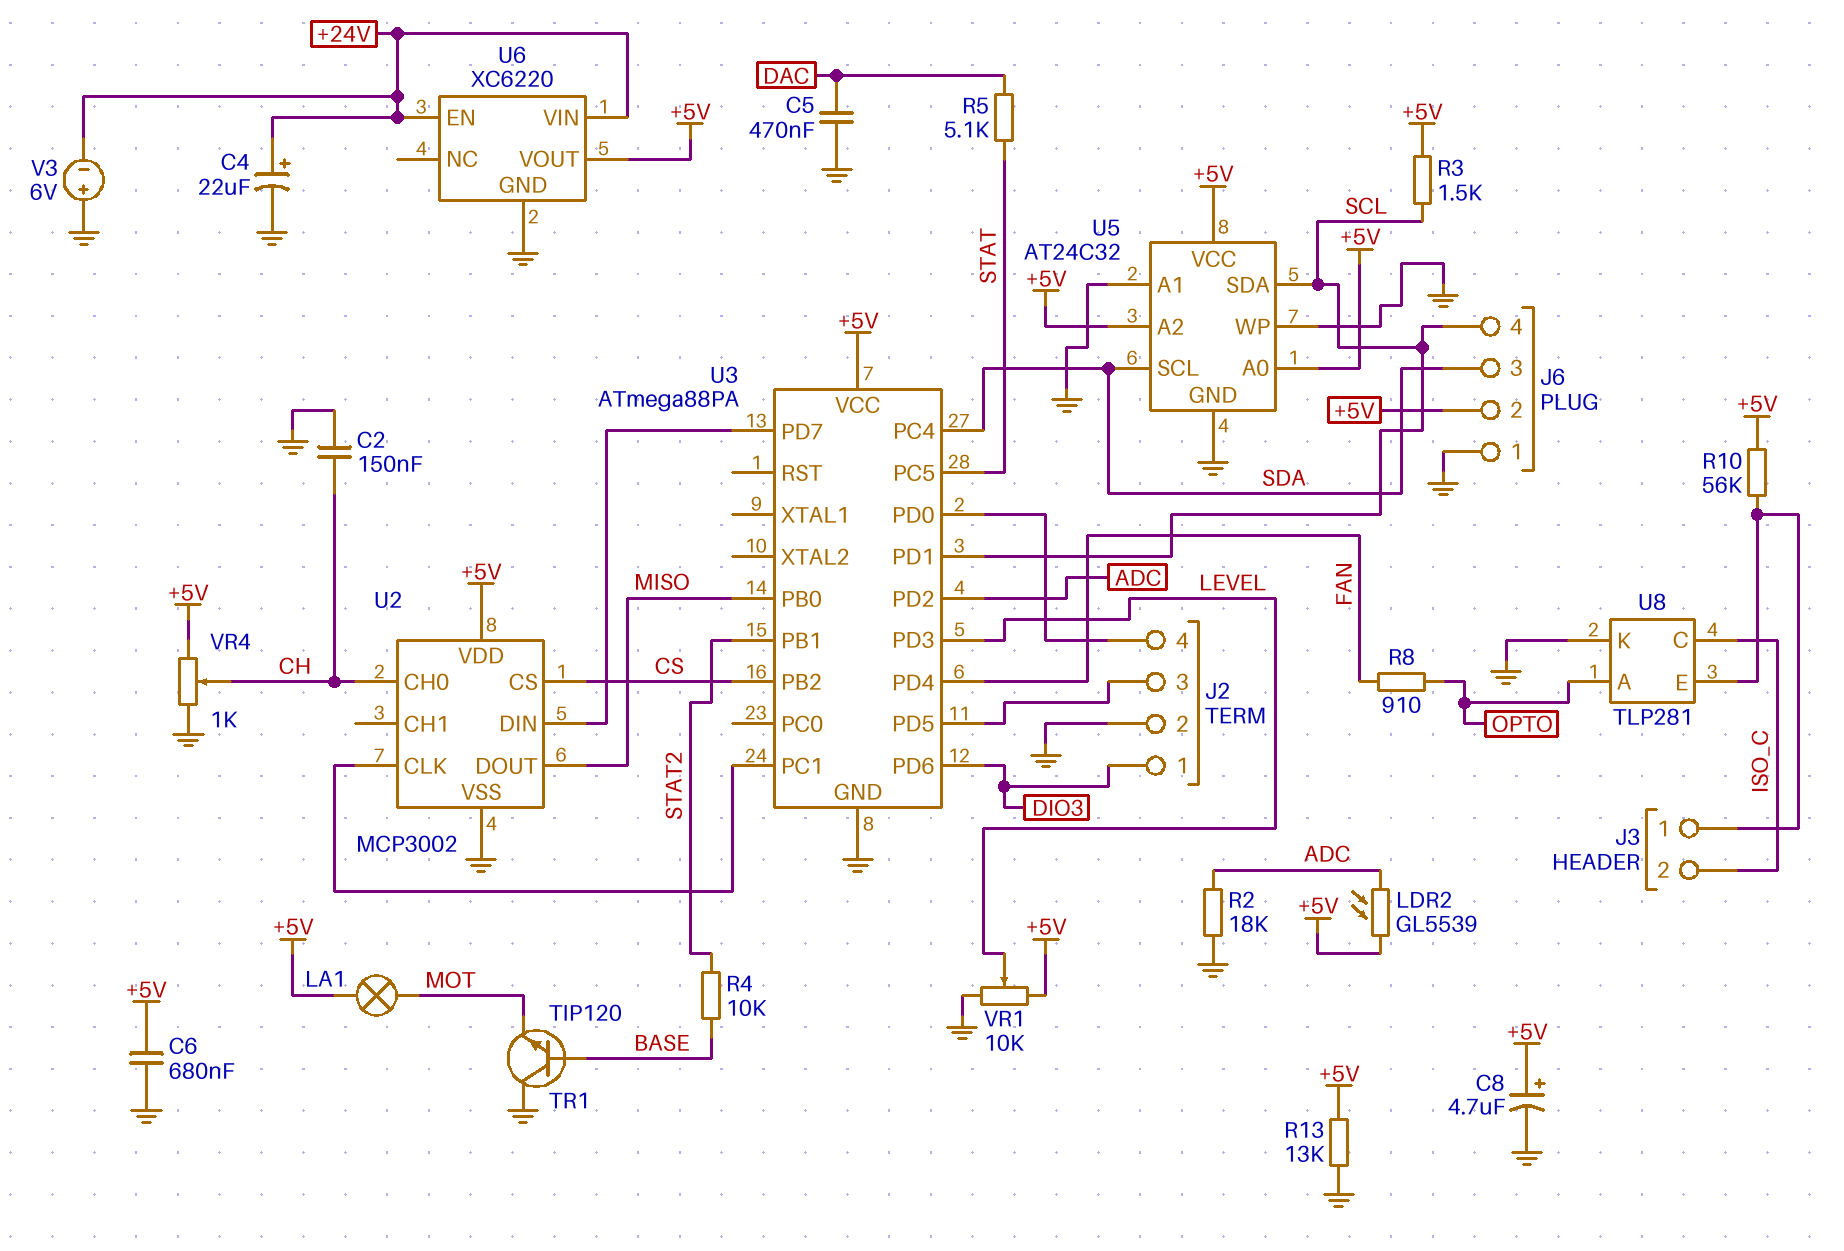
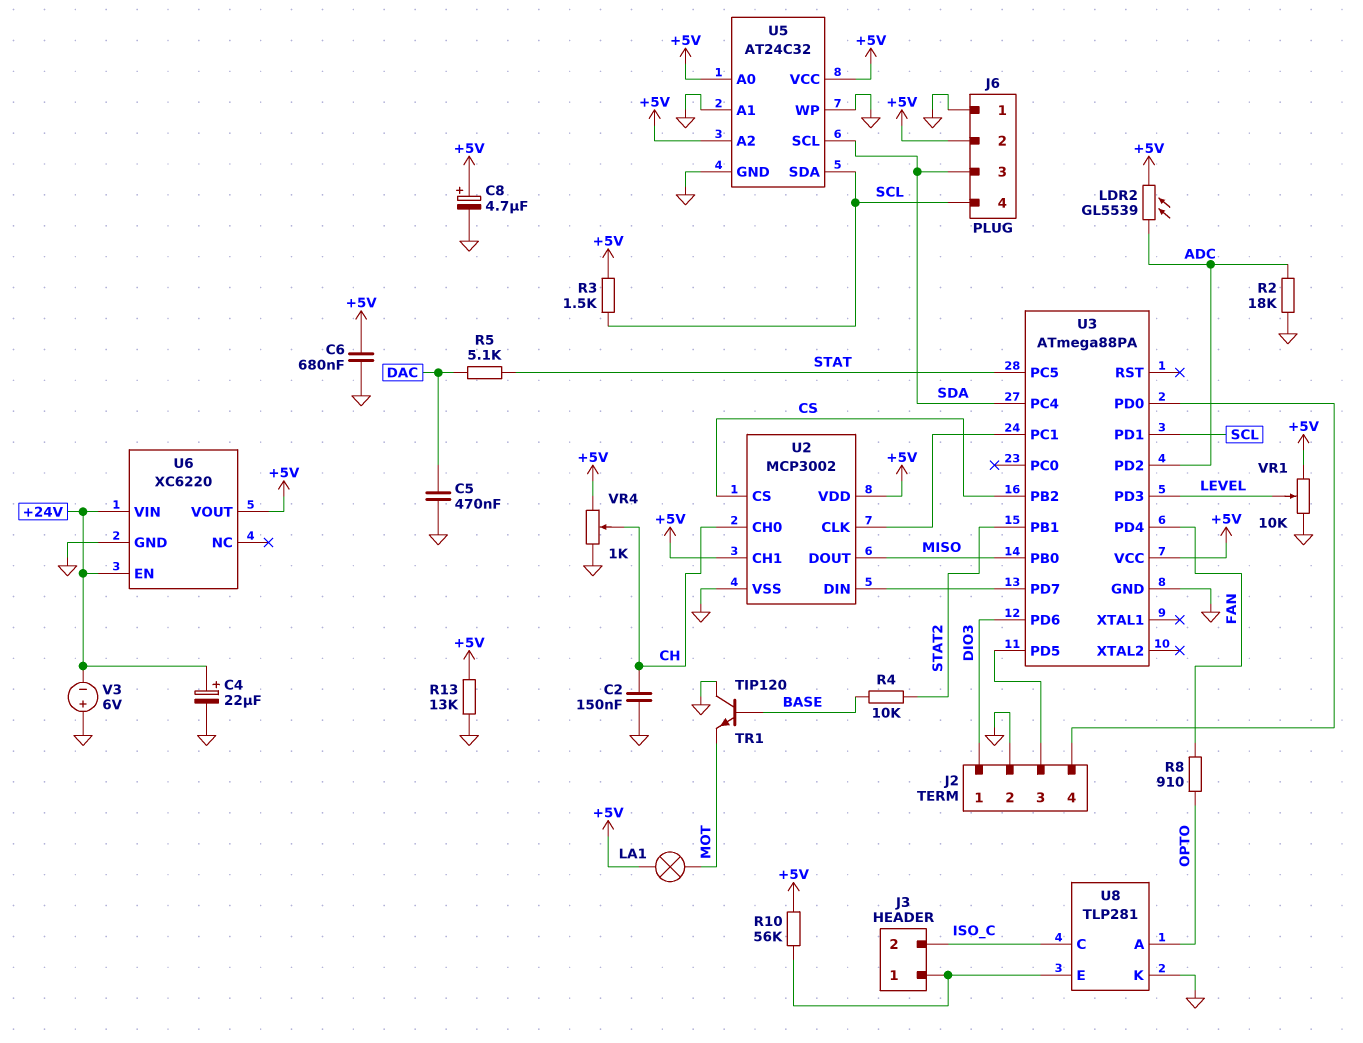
U2 pin CH1: none -> +5V

